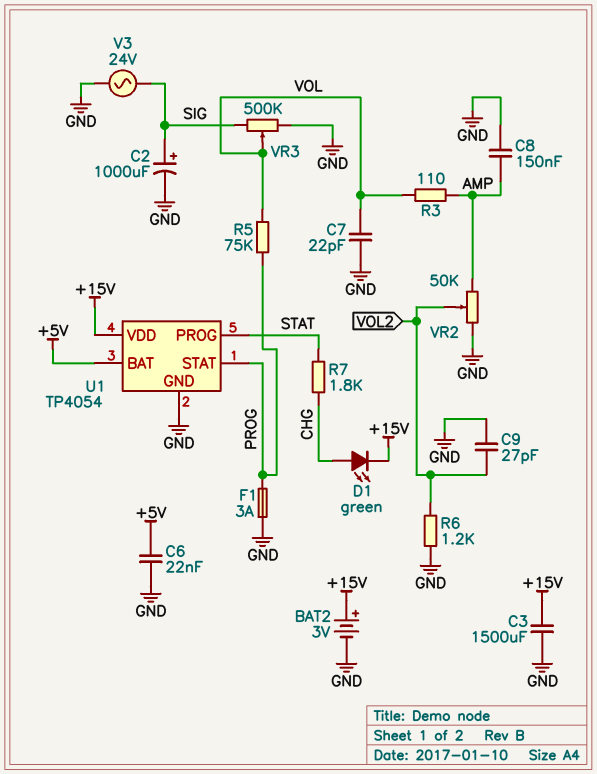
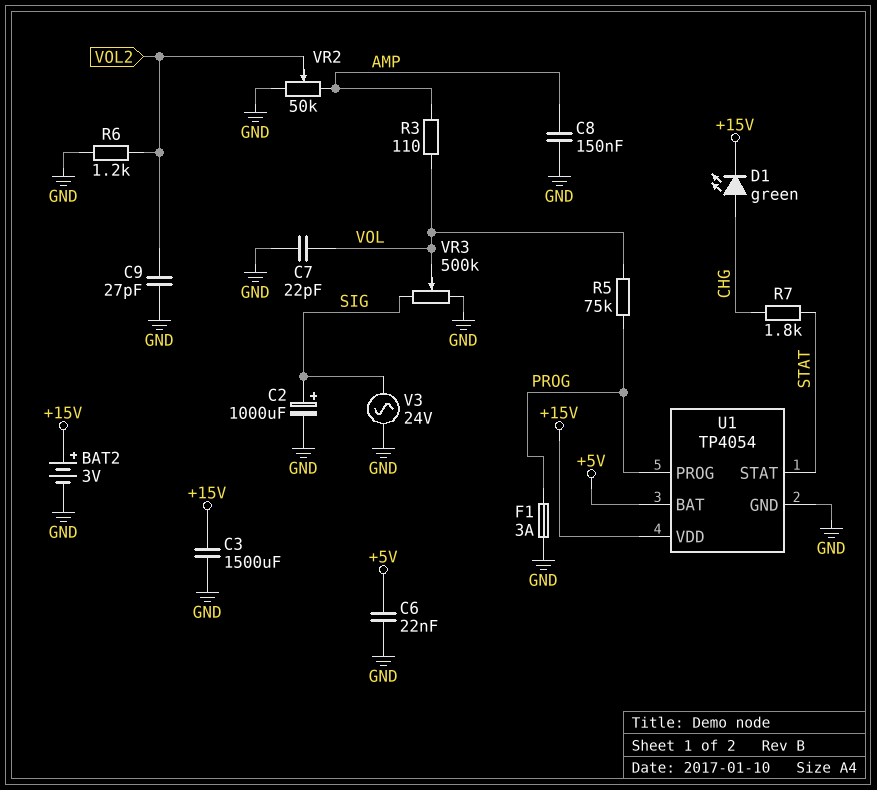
U1 pin PROG: STAT -> PROG
U1 pin STAT: PROG -> STAT

